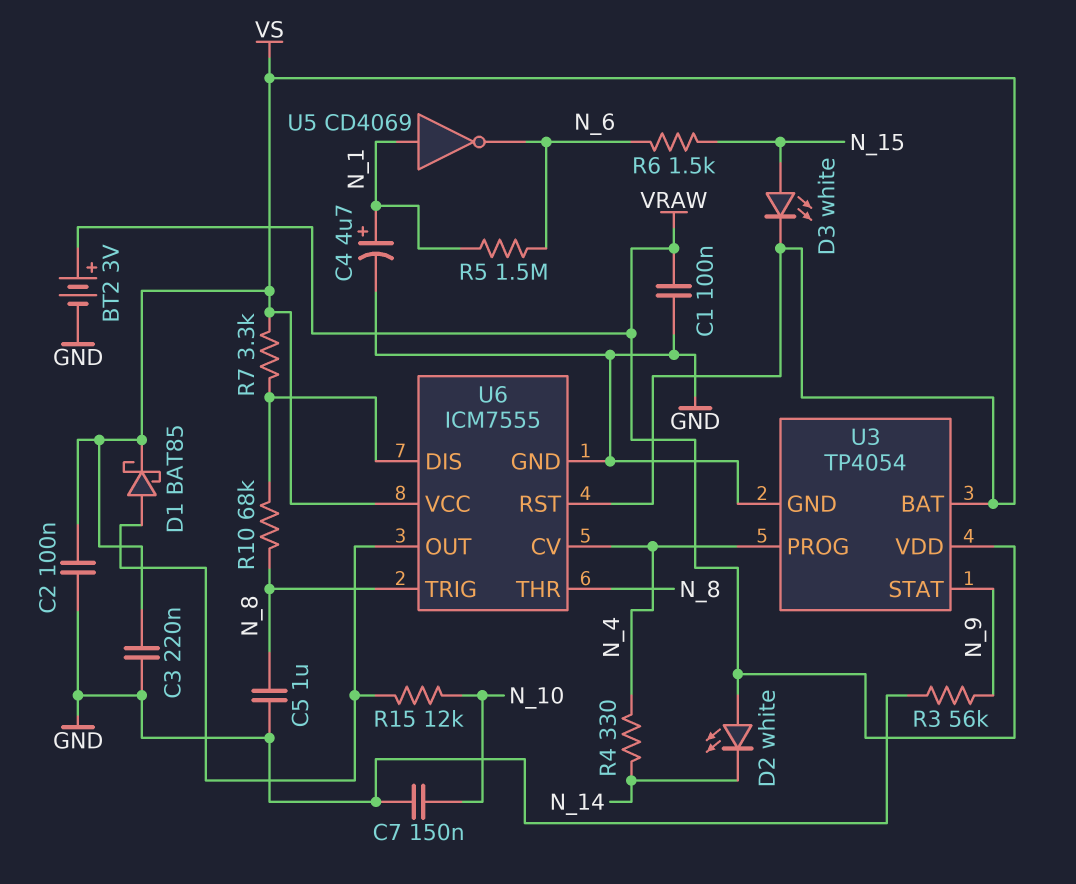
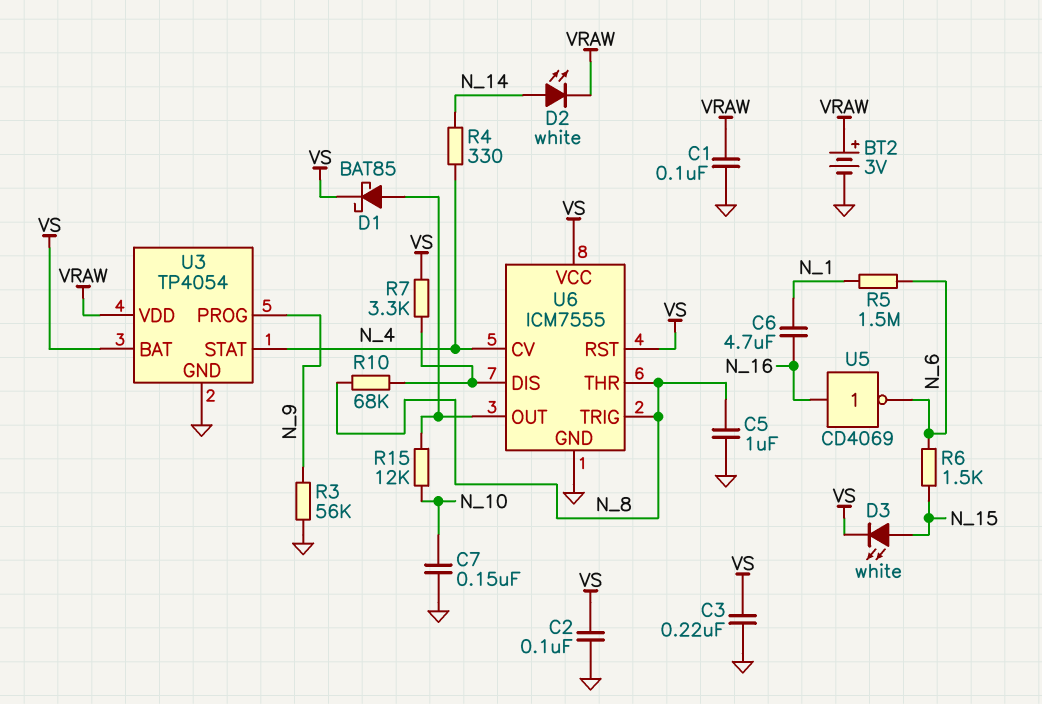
C4: 4.7uF (plus N_1, minus GND) -> none
C6: none -> 4.7uF (N_1, N_16)
D2: LED white (A VRAW, K N_14) -> LED white (A N_14, K VRAW)
U3 pin PROG: N_4 -> N_9
U3 pin STAT: N_9 -> N_4
U5: NOT CD4069 (in N_1, out N_6) -> NOT CD4069 (in N_16, out N_6)

